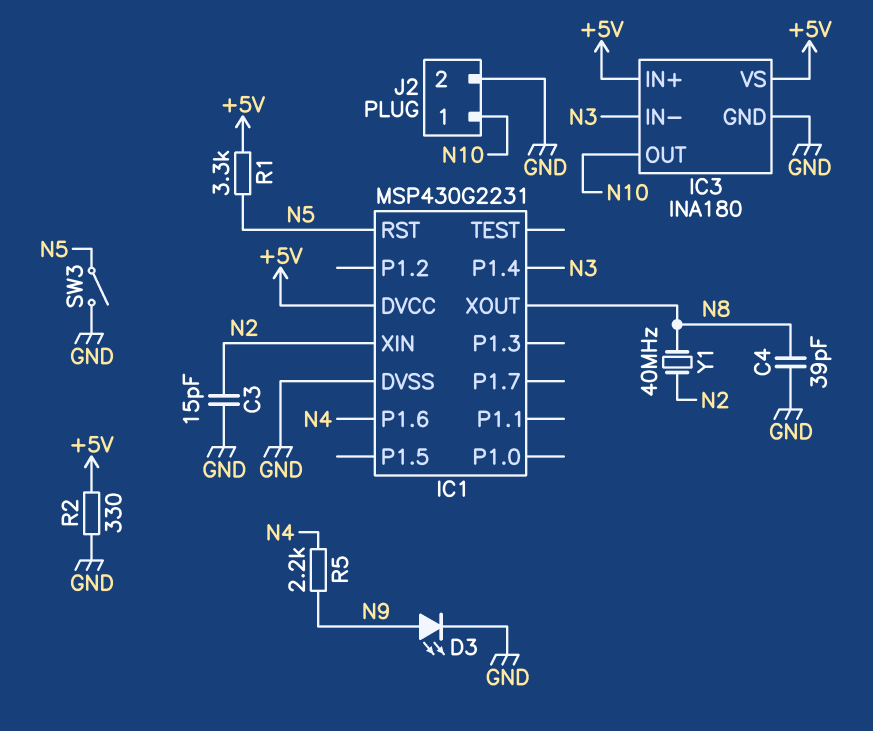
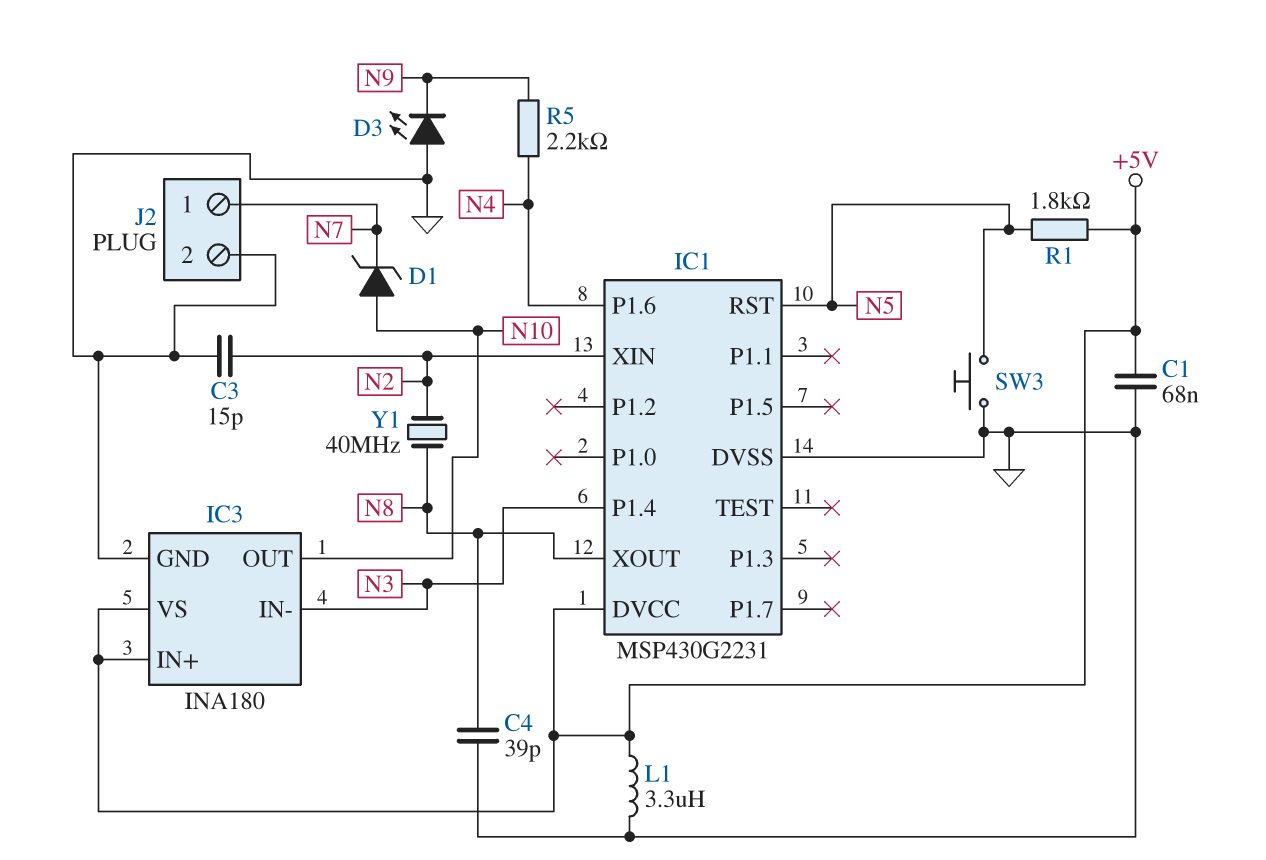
C1: none -> 68nF (+5V, GND)
D1: none -> zener (A N10, K N7)
D3: LED (A N9, K GND) -> LED (A GND, K N9)
J2 pin 1: N10 -> N7
L1: none -> 3.3uH (+5V, GND)
R1: 3.3k (+5V, N5) -> 1.8k (+5V, N5)
R2: 330 (+5V, GND) -> none
SW3: switch (GND, N5) -> button (GND, N5)

